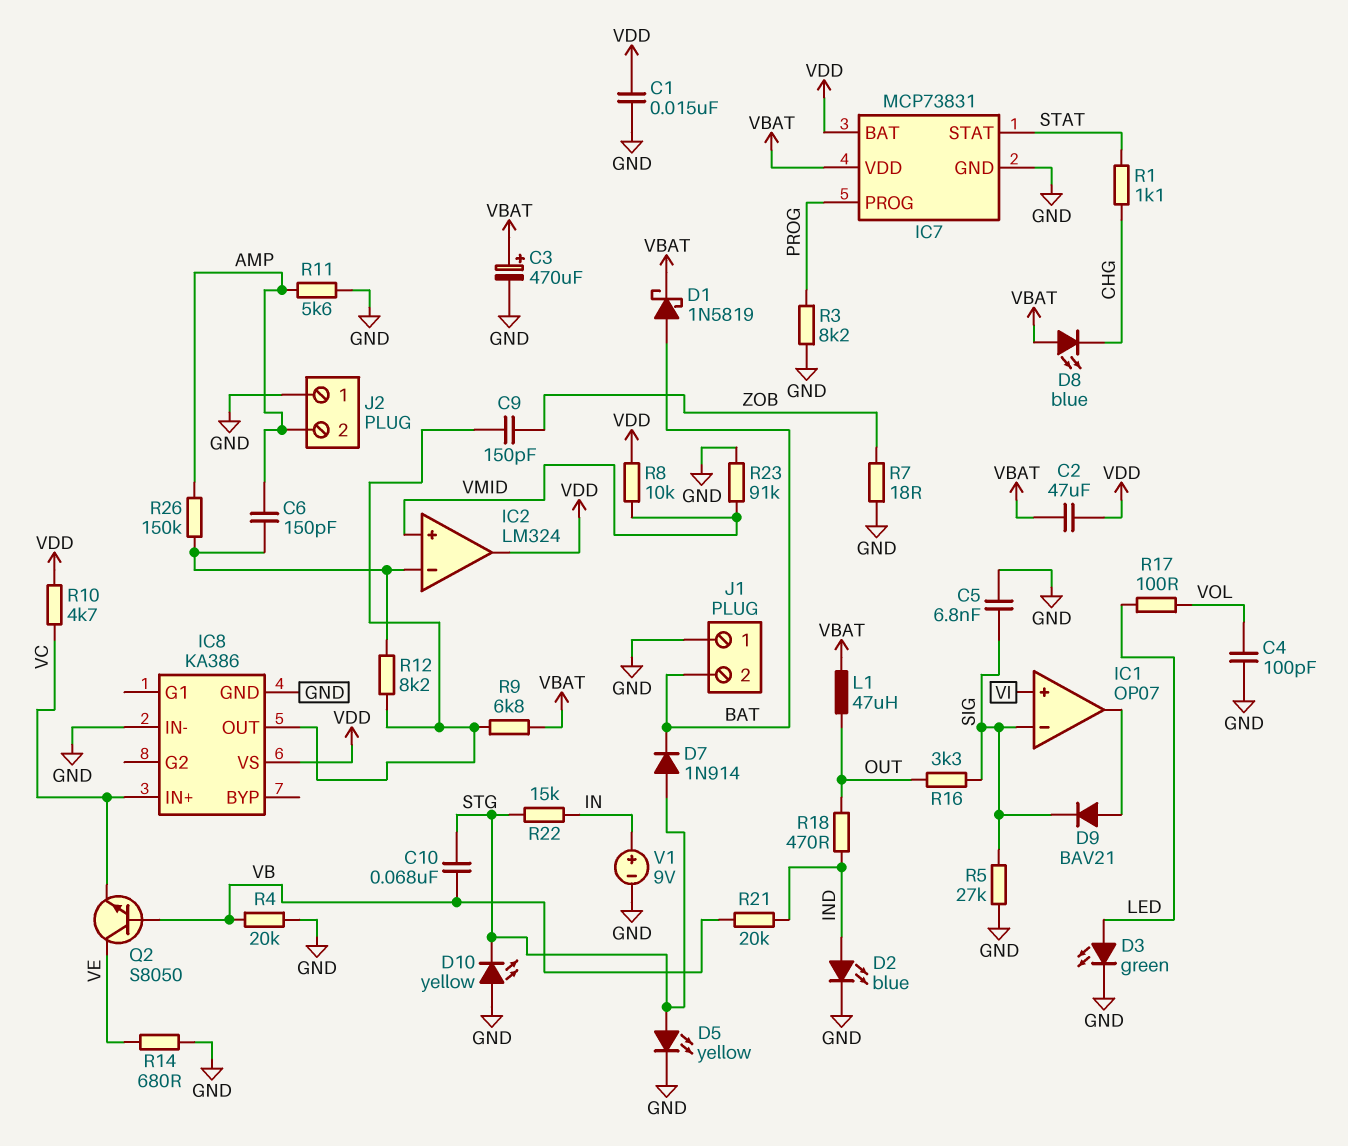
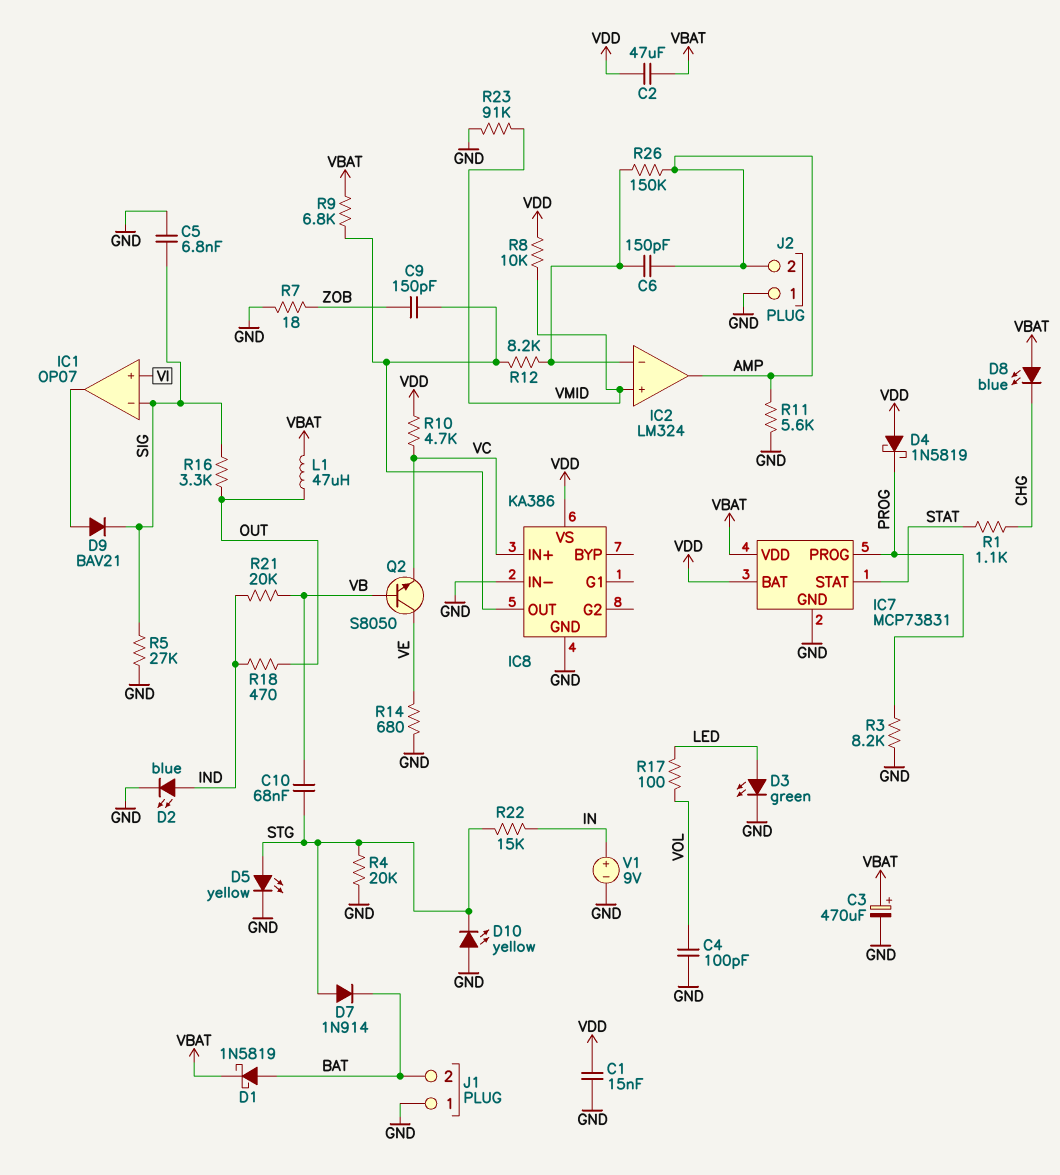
D4: none -> schottky 1N5819 (A VDD, K PROG)
IC2 pin out: VDD -> AMP
R4: 20k (GND, VB) -> 20k (GND, STG)

